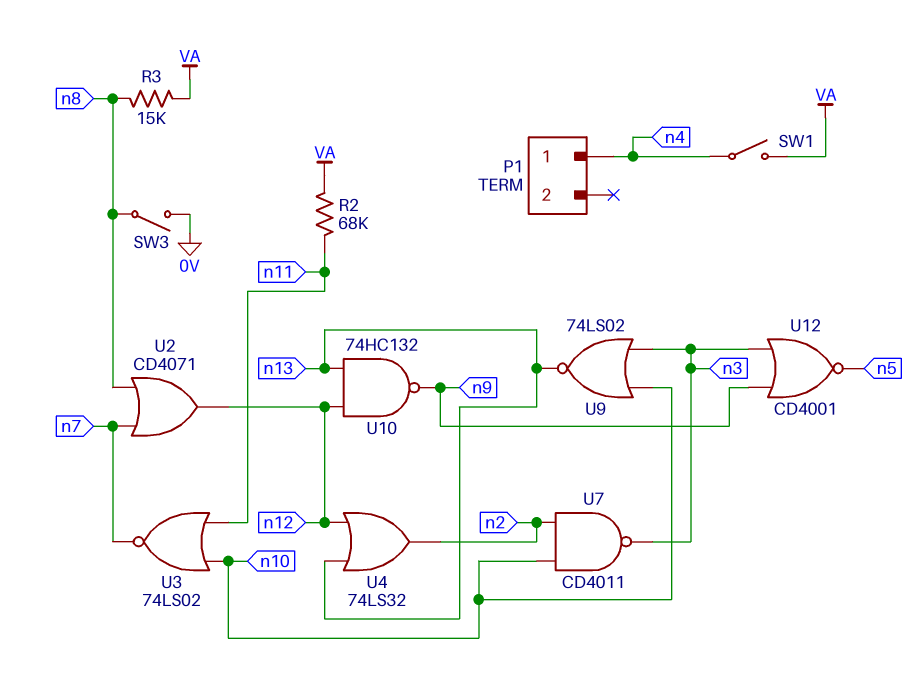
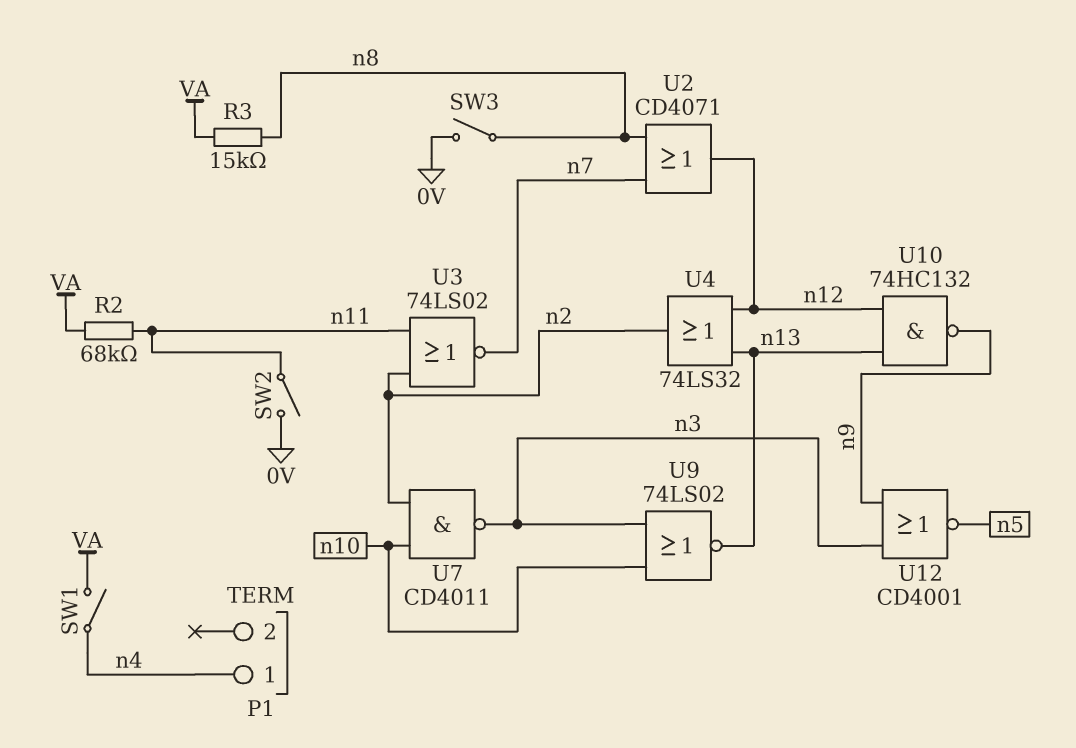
SW2: none -> switch (0V, n11)
U3: NOR 74LS02 (in n10, in n11, out n7) -> NOR 74LS02 (in n2, in n11, out n7)

